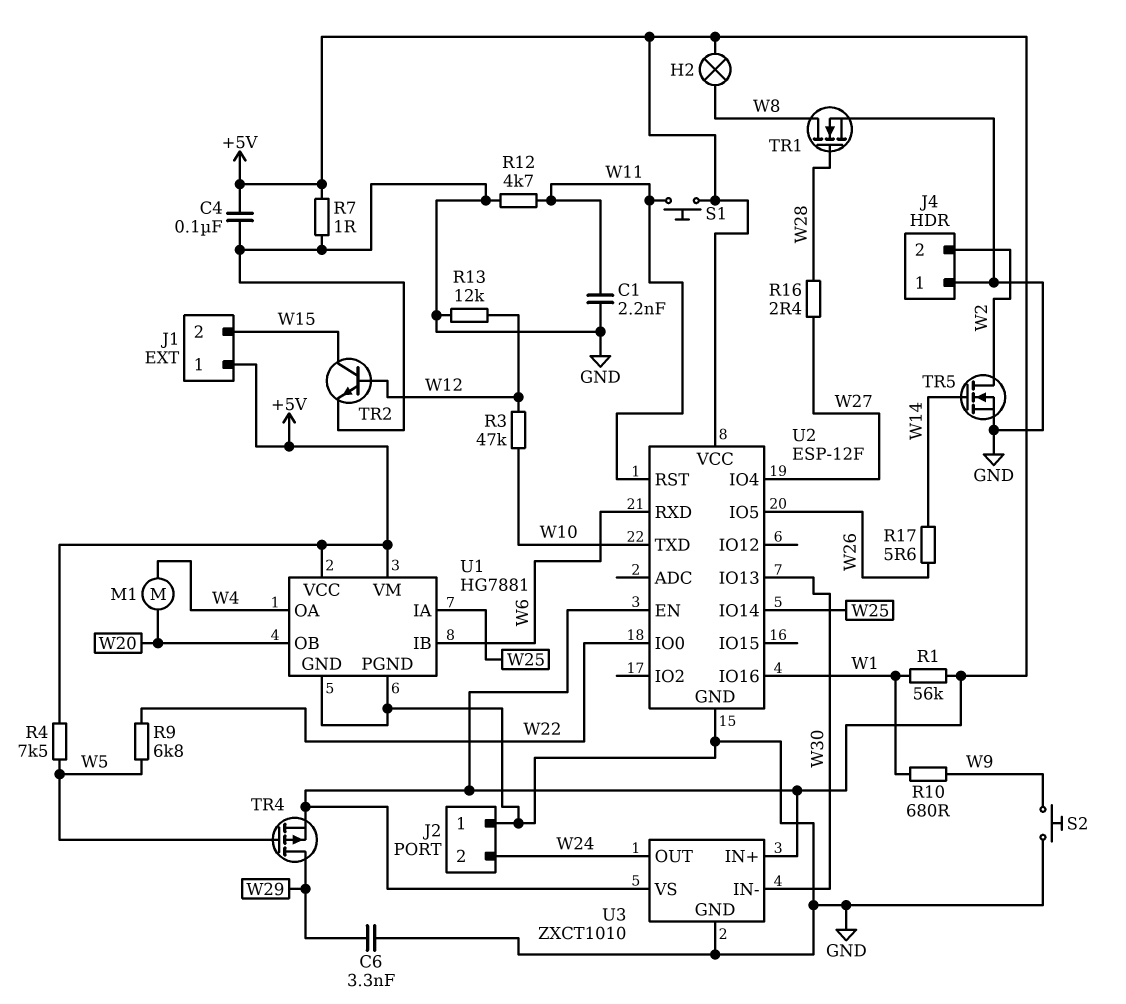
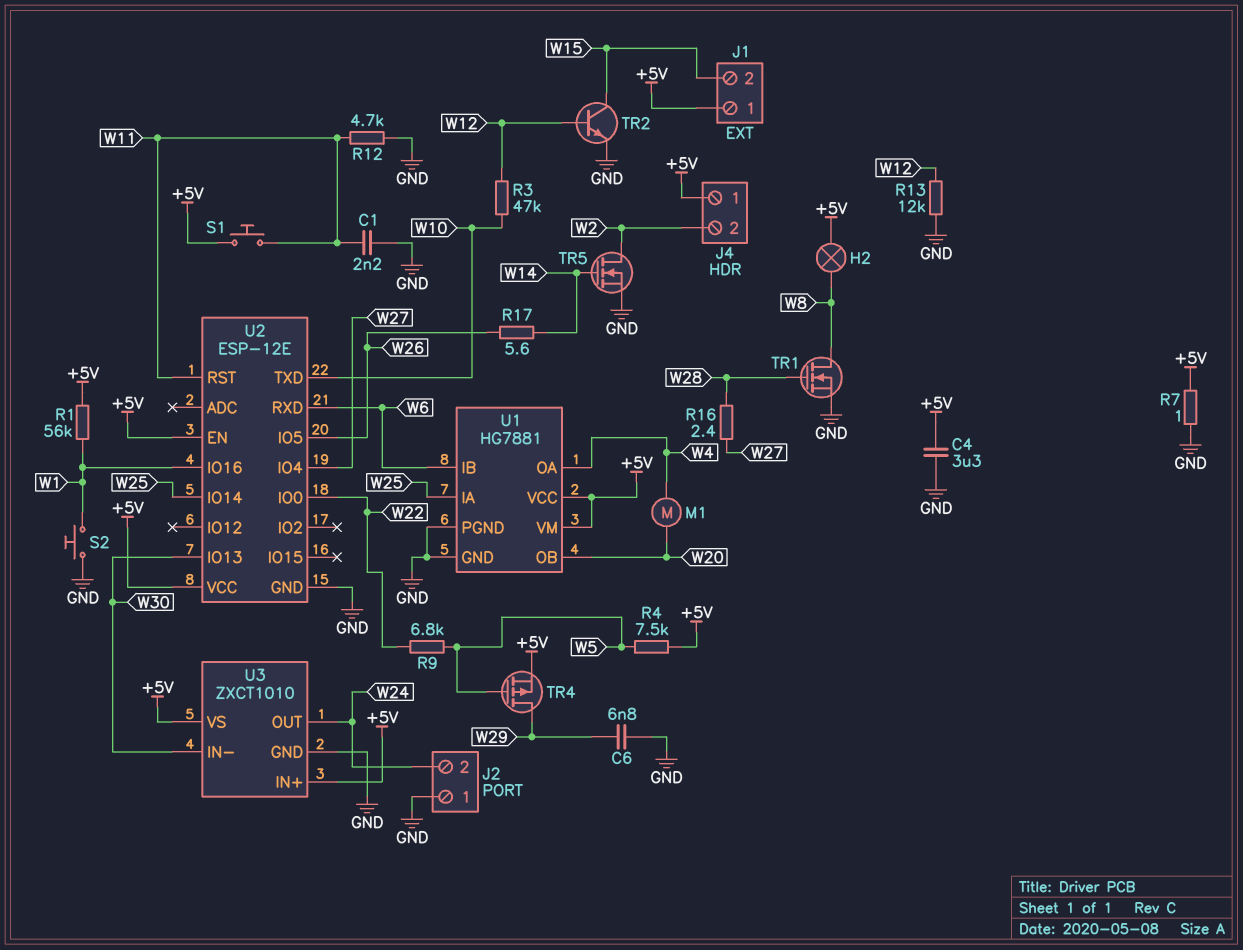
C4: 100nF (+5V, GND) -> 3.3uF (+5V, GND)
C6: 3.3nF (GND, W29) -> 6.8nF (GND, W29)
J4 pin 1: GND -> +5V
R10: 680 (W1, W9) -> none
S2: button (GND, W9) -> button (GND, W1)
U2: ESP-12F -> ESP-12E

